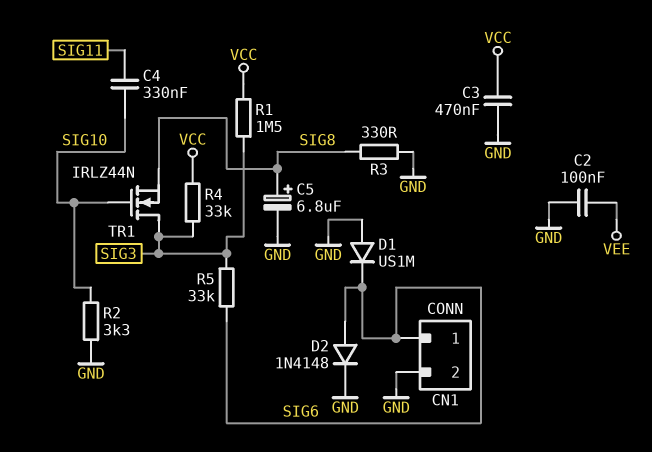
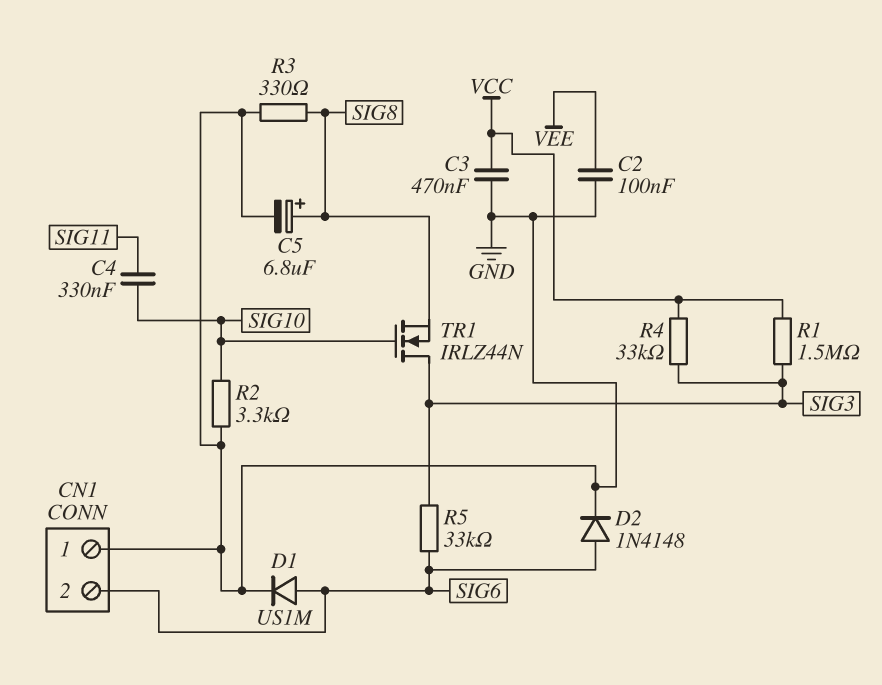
CN1 pin 1: SIG6 -> GND
CN1 pin 2: GND -> SIG6
D1: diode US1M (A GND, K SIG6) -> diode US1M (A SIG6, K GND)

